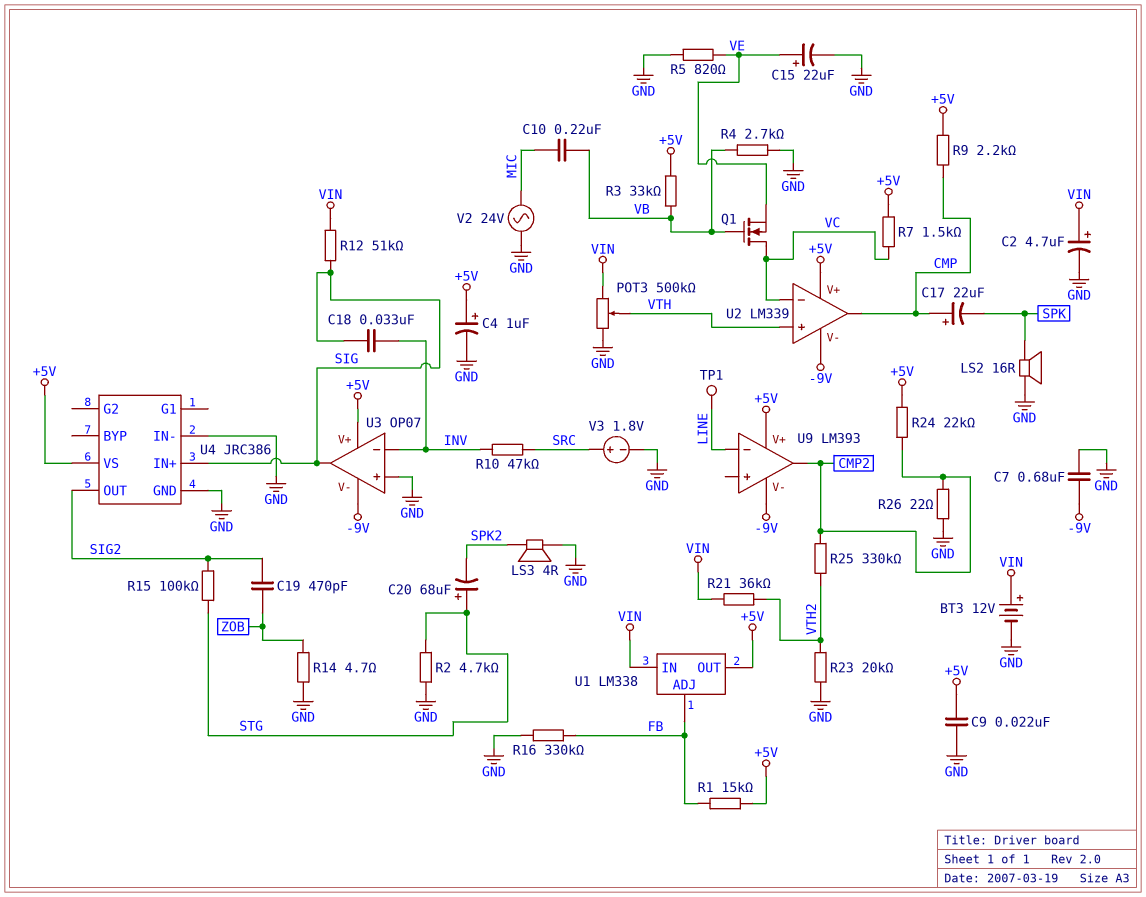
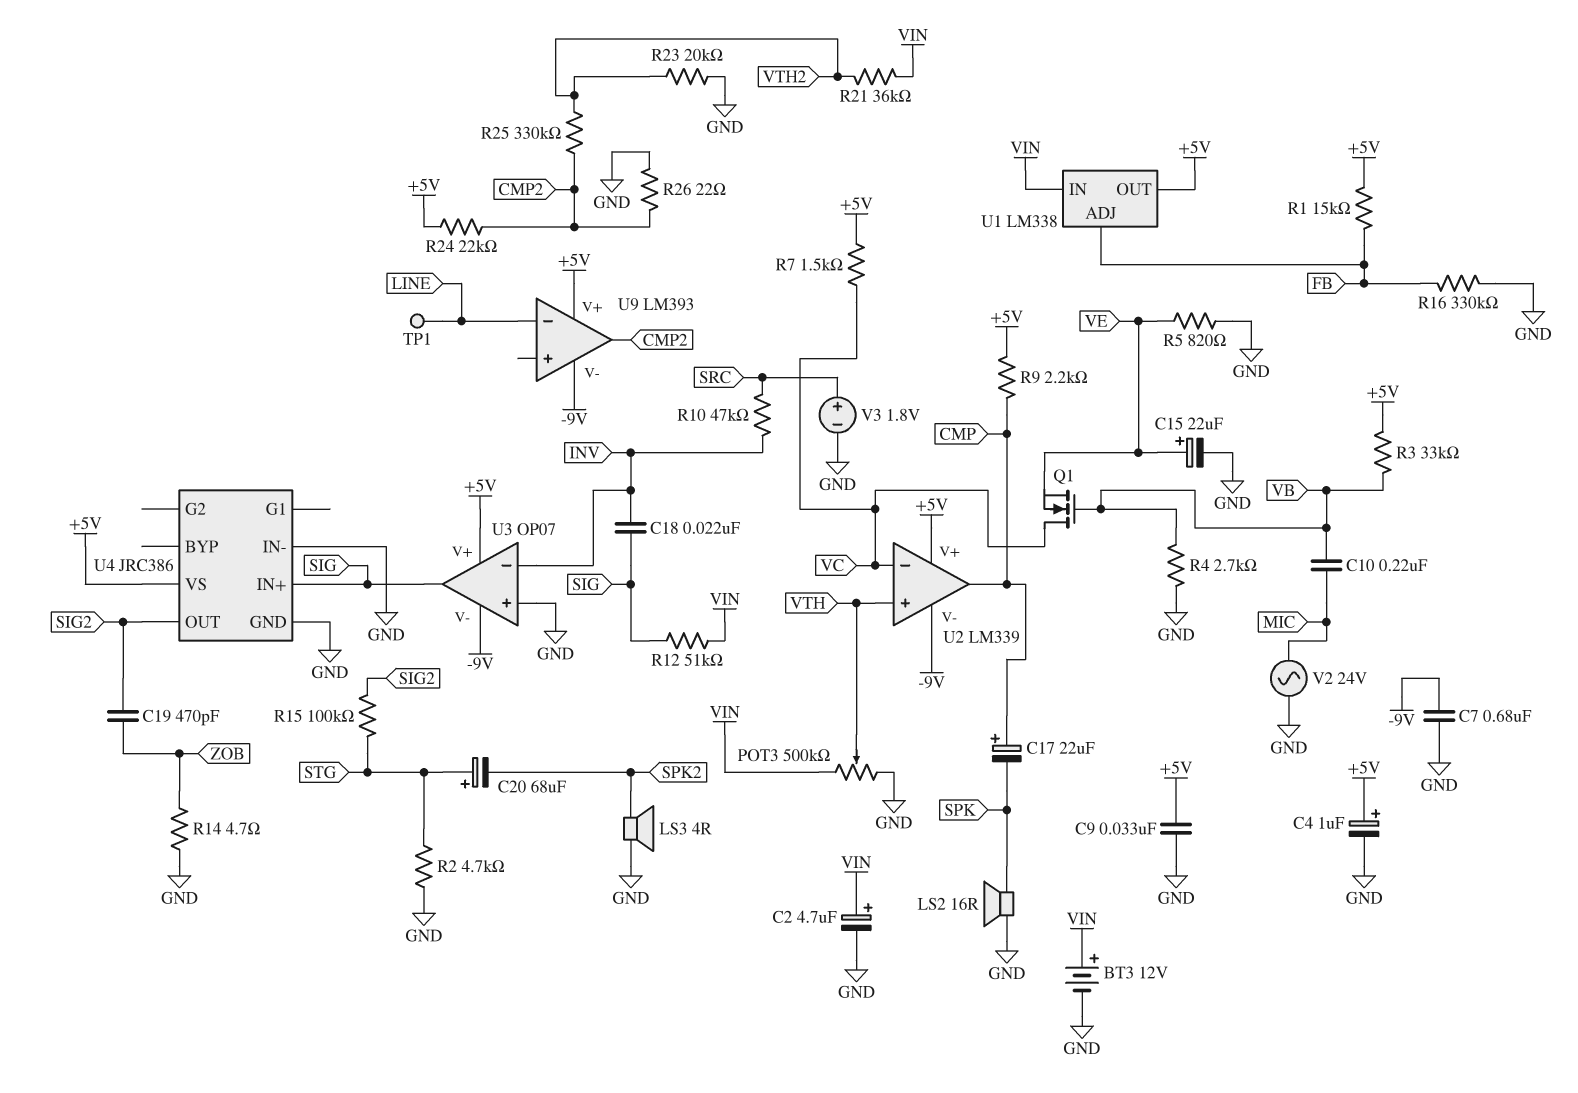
C9: 22nF (+5V, GND) -> 33nF (+5V, GND)
C18: 33nF (INV, SIG) -> 22nF (INV, SIG)

